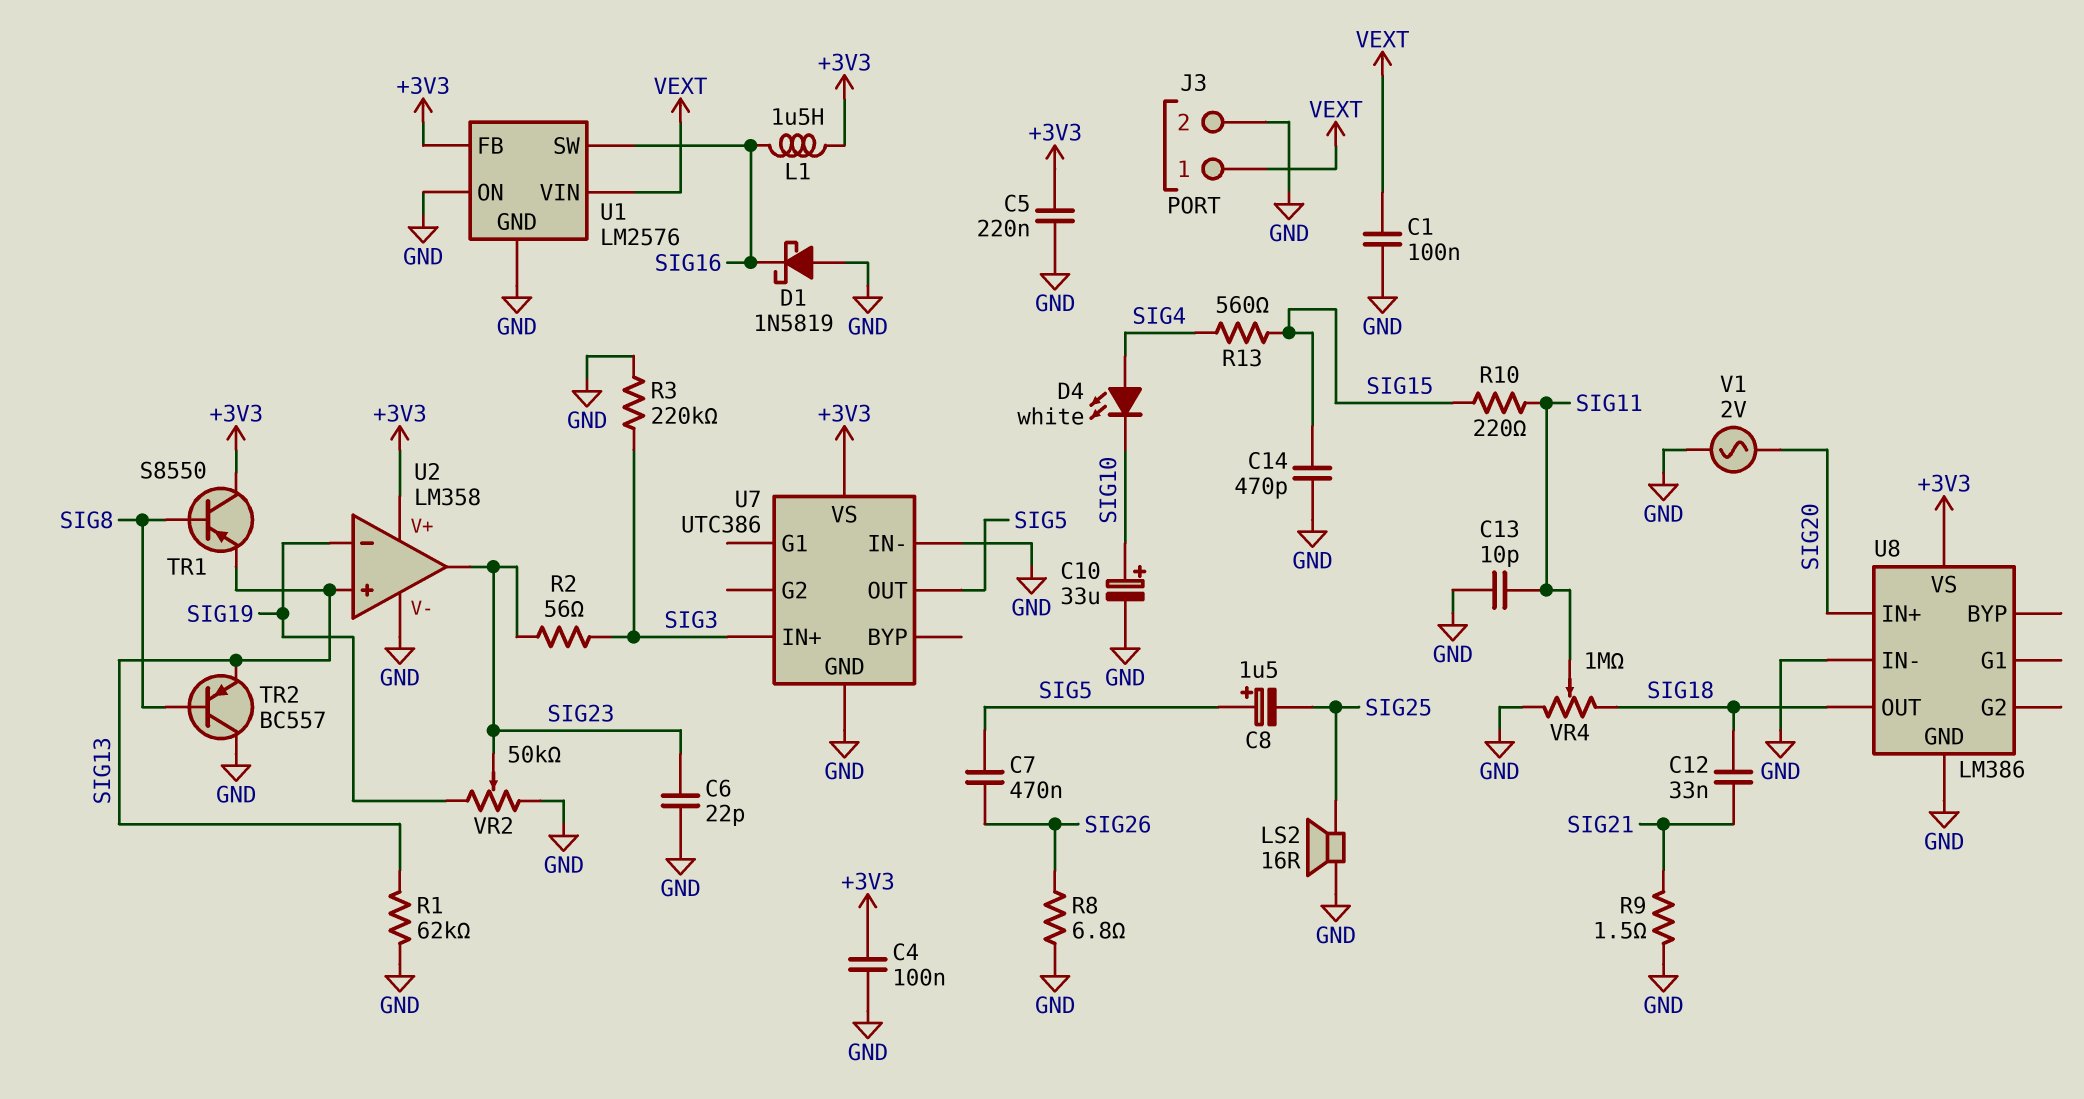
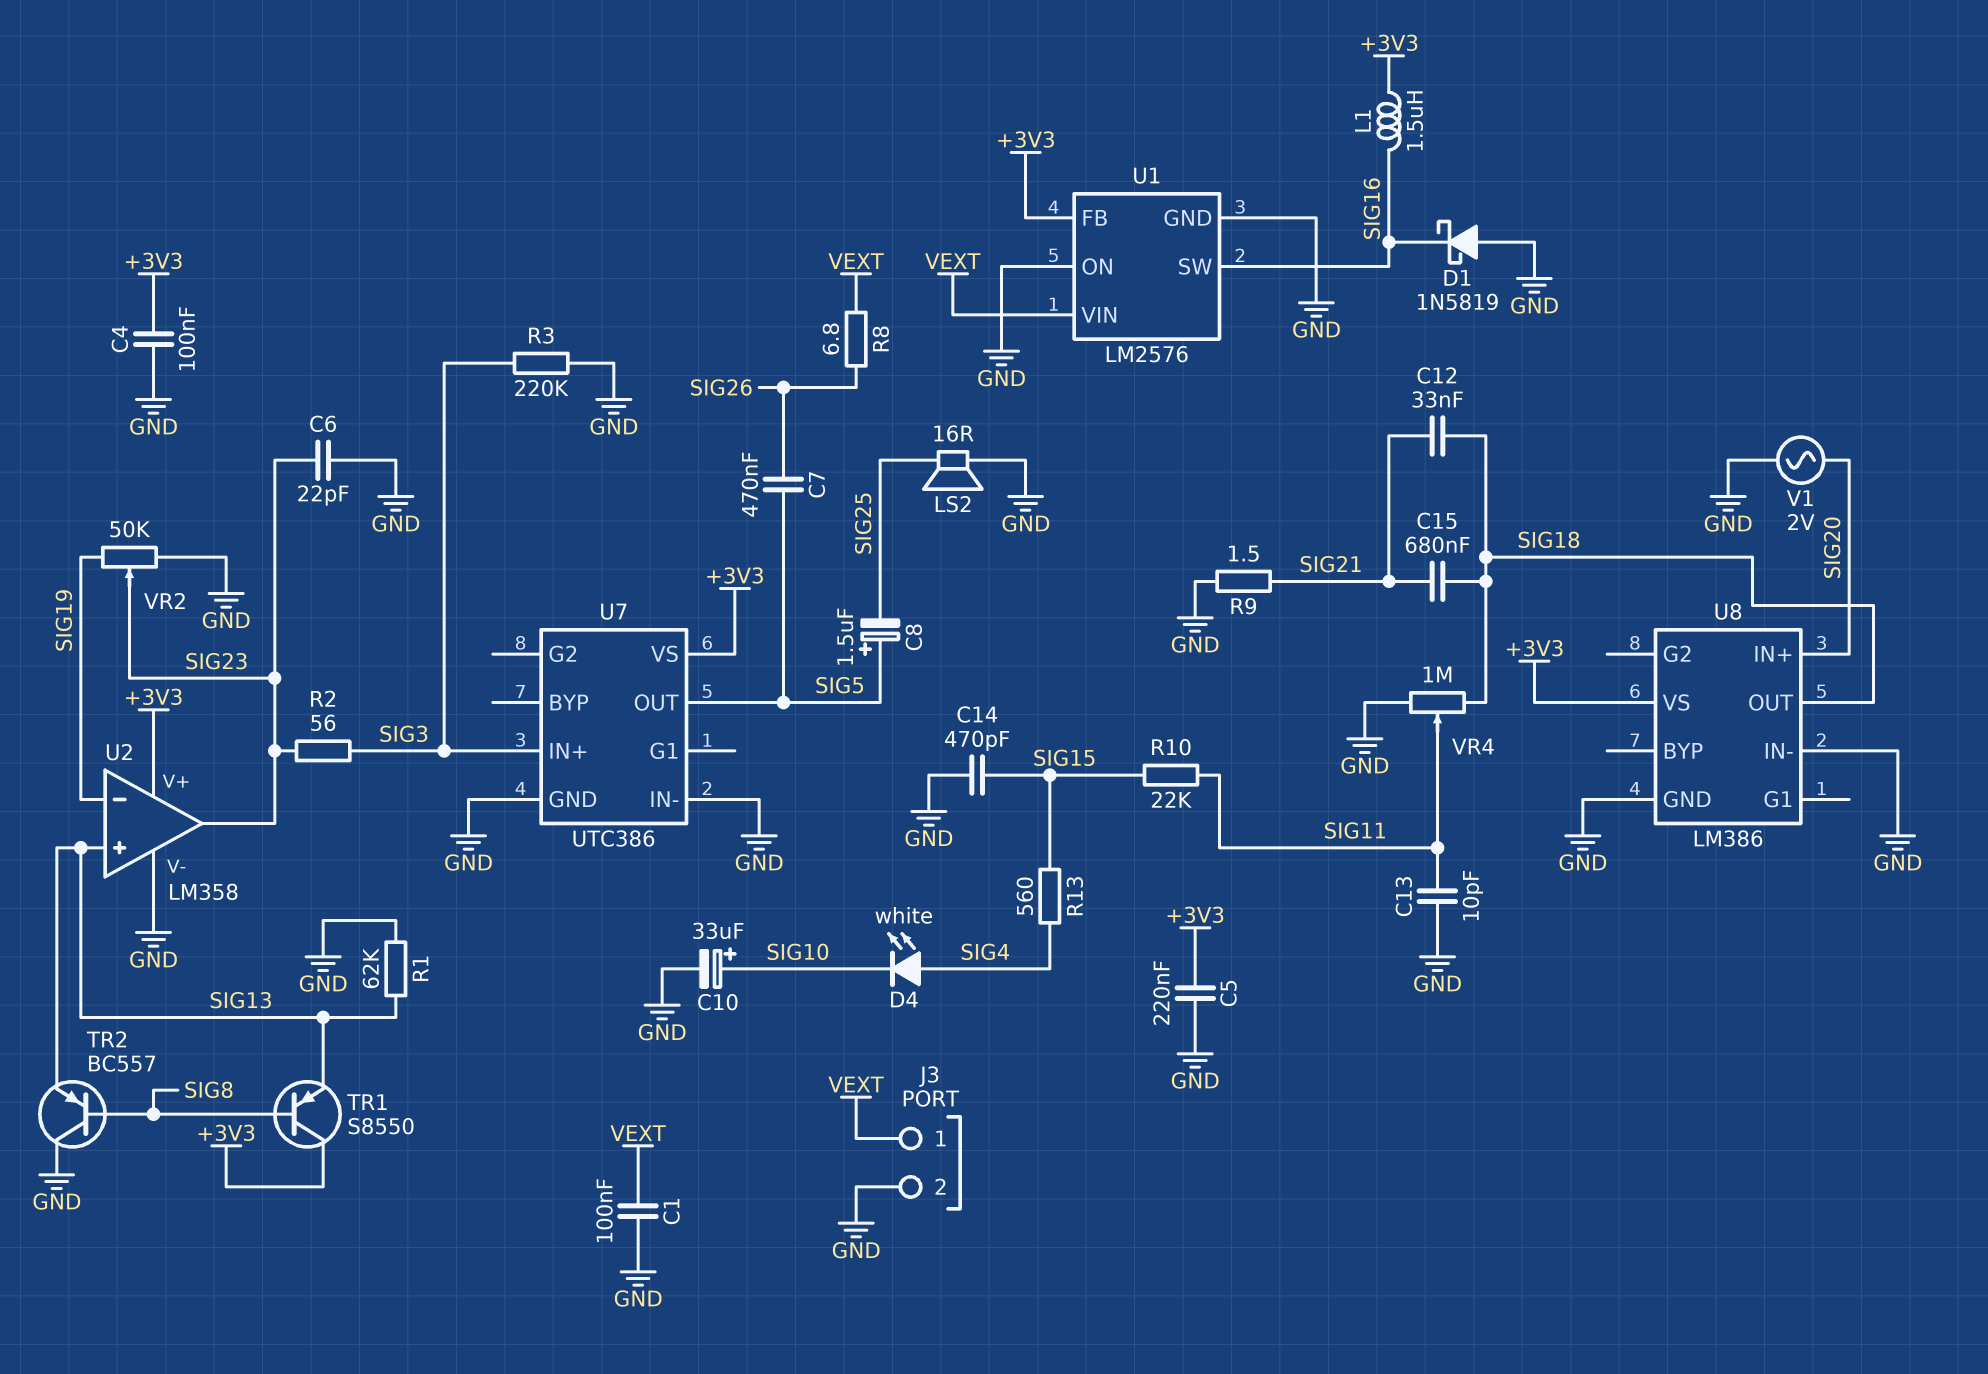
C15: none -> 680nF (SIG18, SIG21)
R8: 6.8 (GND, SIG26) -> 6.8 (SIG26, VEXT)
R10: 220 (SIG11, SIG15) -> 22k (SIG11, SIG15)

